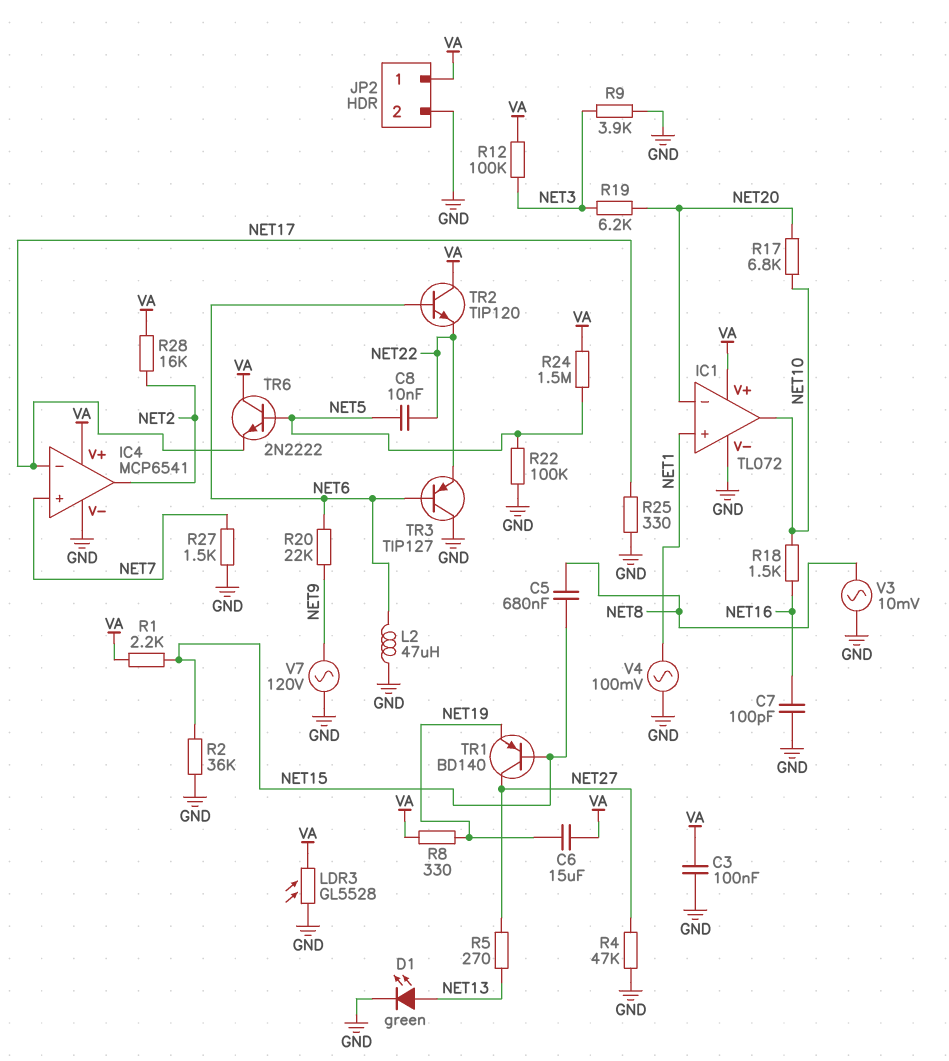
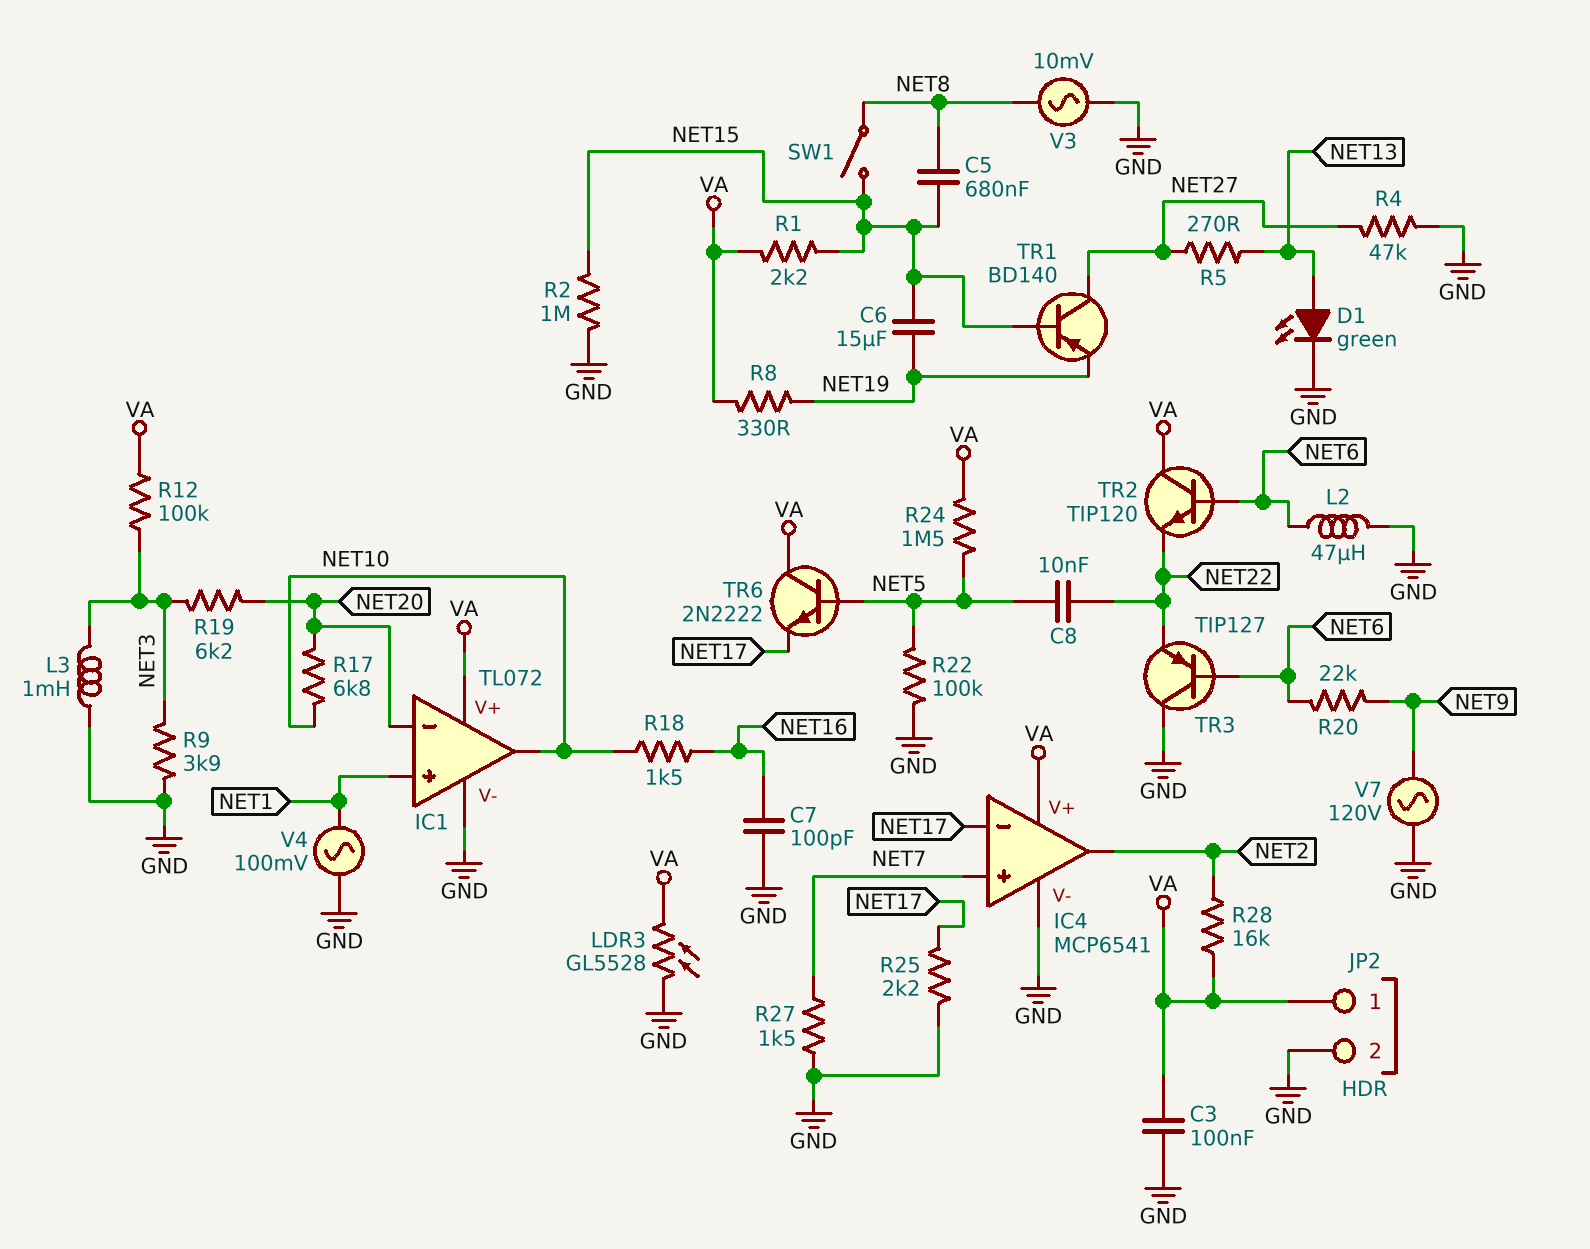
C6: 15uF (NET19, VA) -> 15uF (NET15, NET19)
L3: none -> 1mH (GND, NET3)
R2: 36k (GND, NET15) -> 1M (GND, NET15)
R25: 330 (GND, NET17) -> 2.2k (GND, NET17)
SW1: none -> switch (NET8, NET15)

